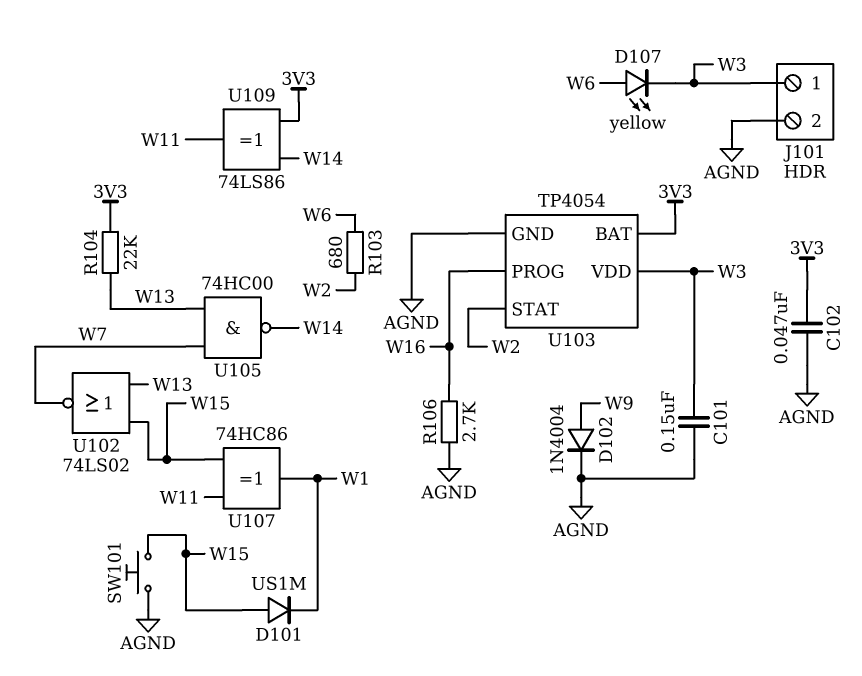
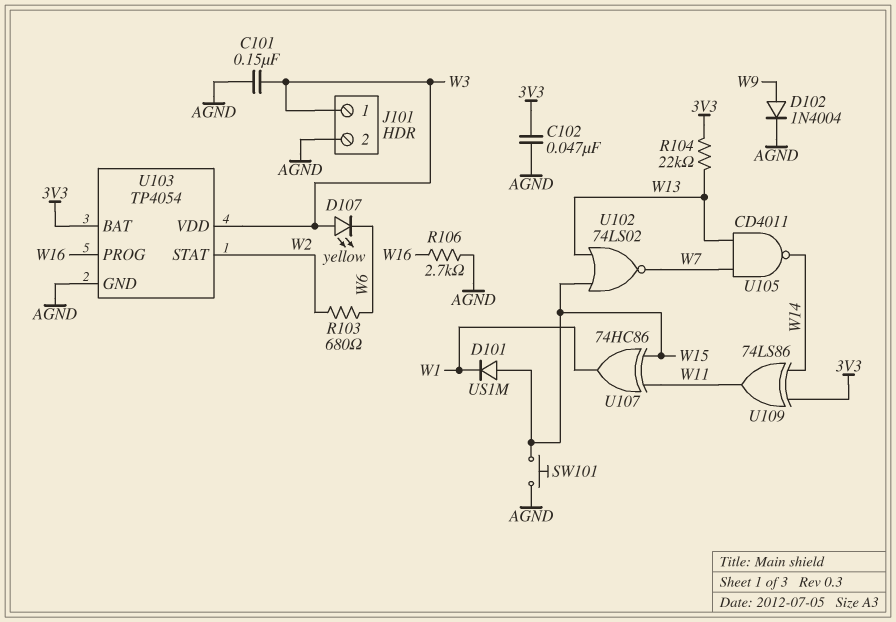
D107: LED yellow (A W6, K W3) -> LED yellow (A W3, K W6)
U105: NAND 74HC00 (in W7, in W13, out W14) -> NAND CD4011 (in W7, in W13, out W14)

